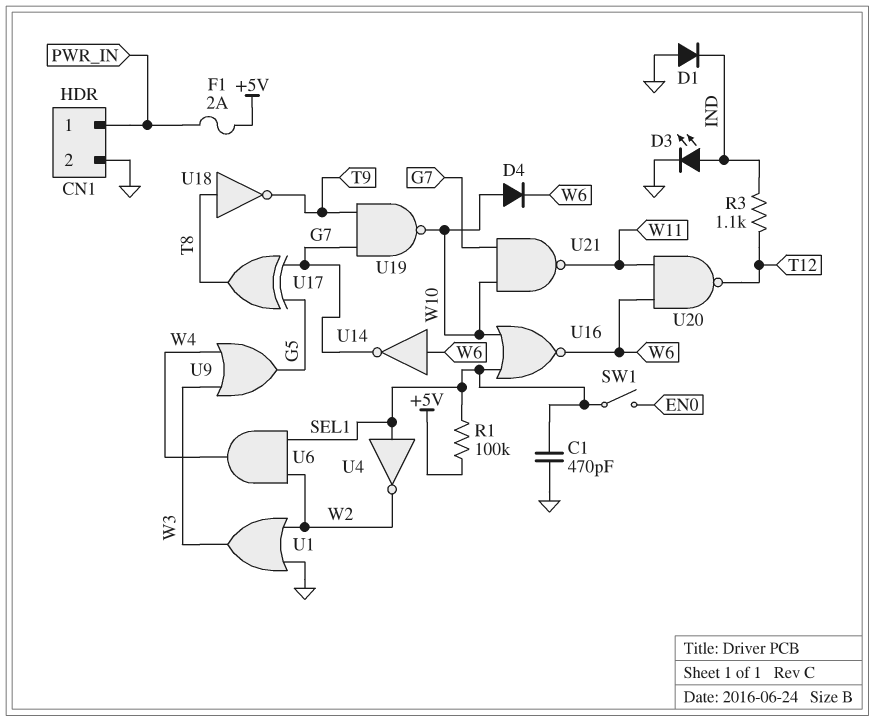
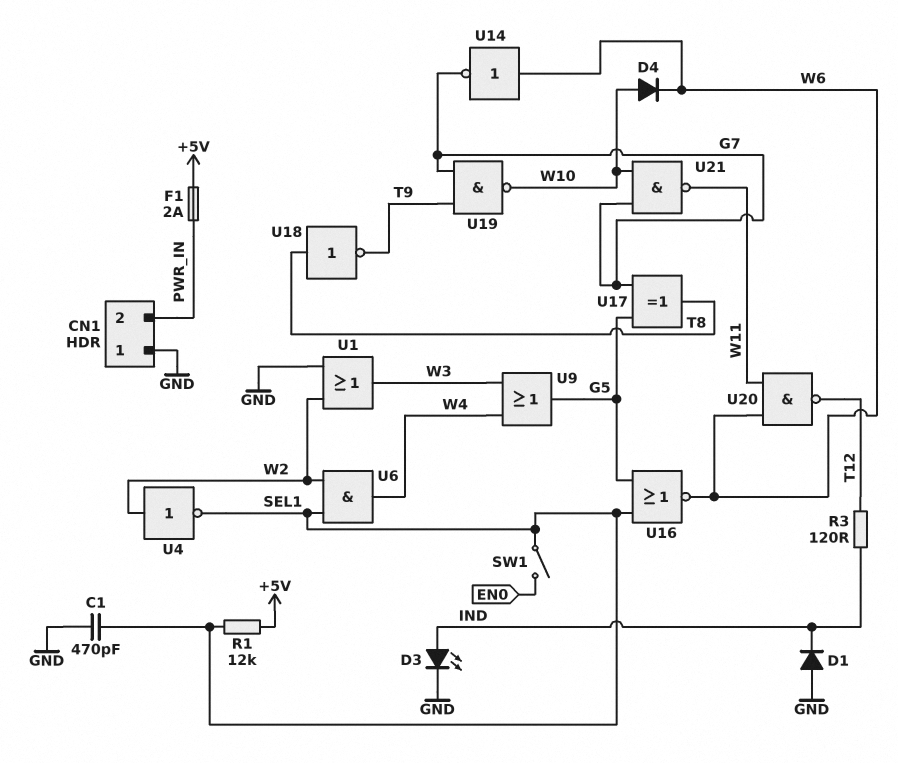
CN1 pin 1: PWR_IN -> GND
CN1 pin 2: GND -> PWR_IN
R1: 100k (+5V, SEL1) -> 12k (+5V, SEL1)
R3: 1.1k (IND, T12) -> 120 (IND, T12)
U4: NOT (in SEL1, out W2) -> NOT (in W2, out SEL1)
U16: NOR (in SEL1, in W10, out W6) -> NOR (in G5, in SEL1, out W6)

